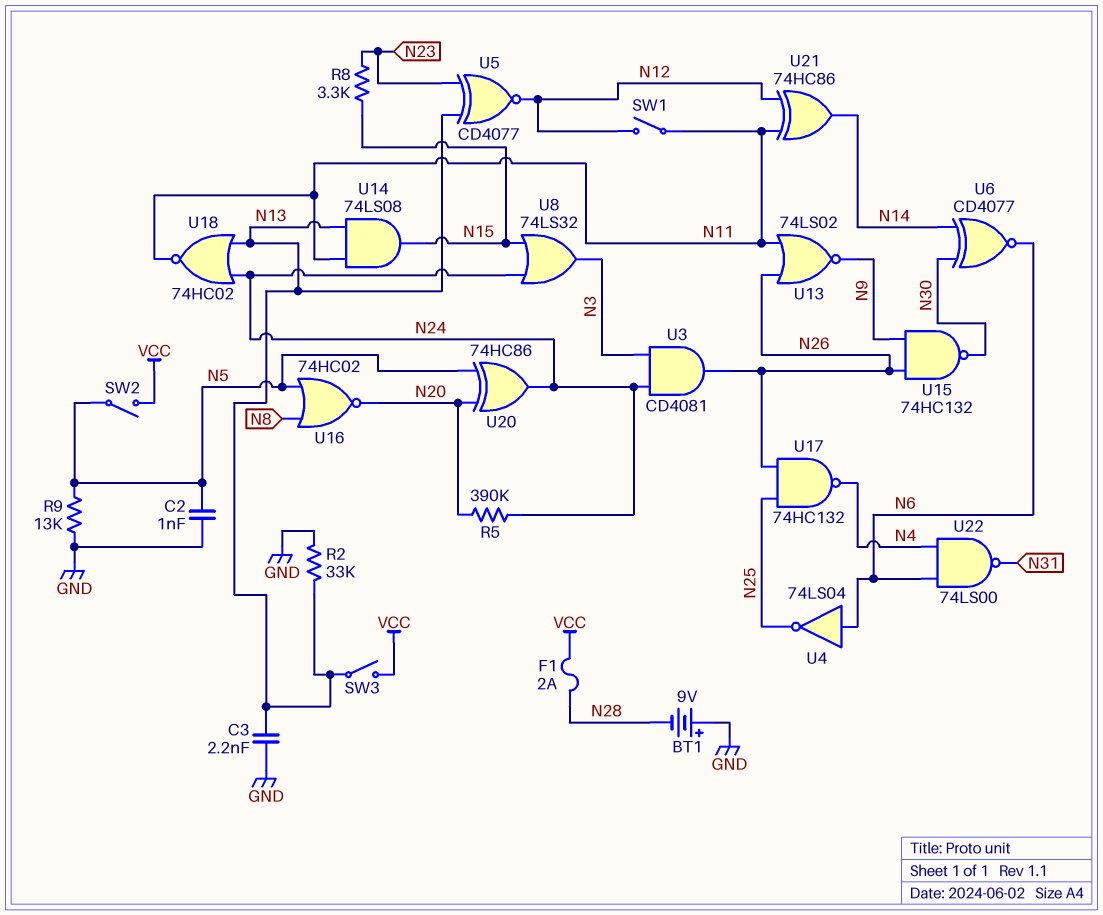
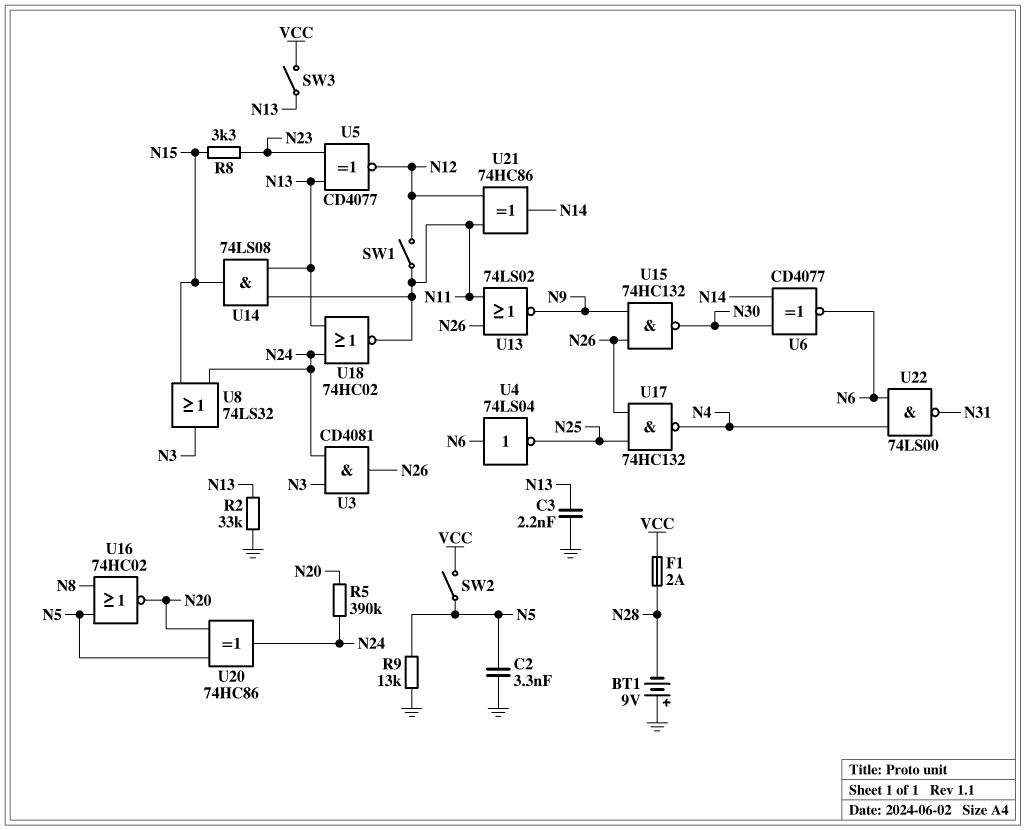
C2: 1nF (GND, N5) -> 3.3nF (GND, N5)

